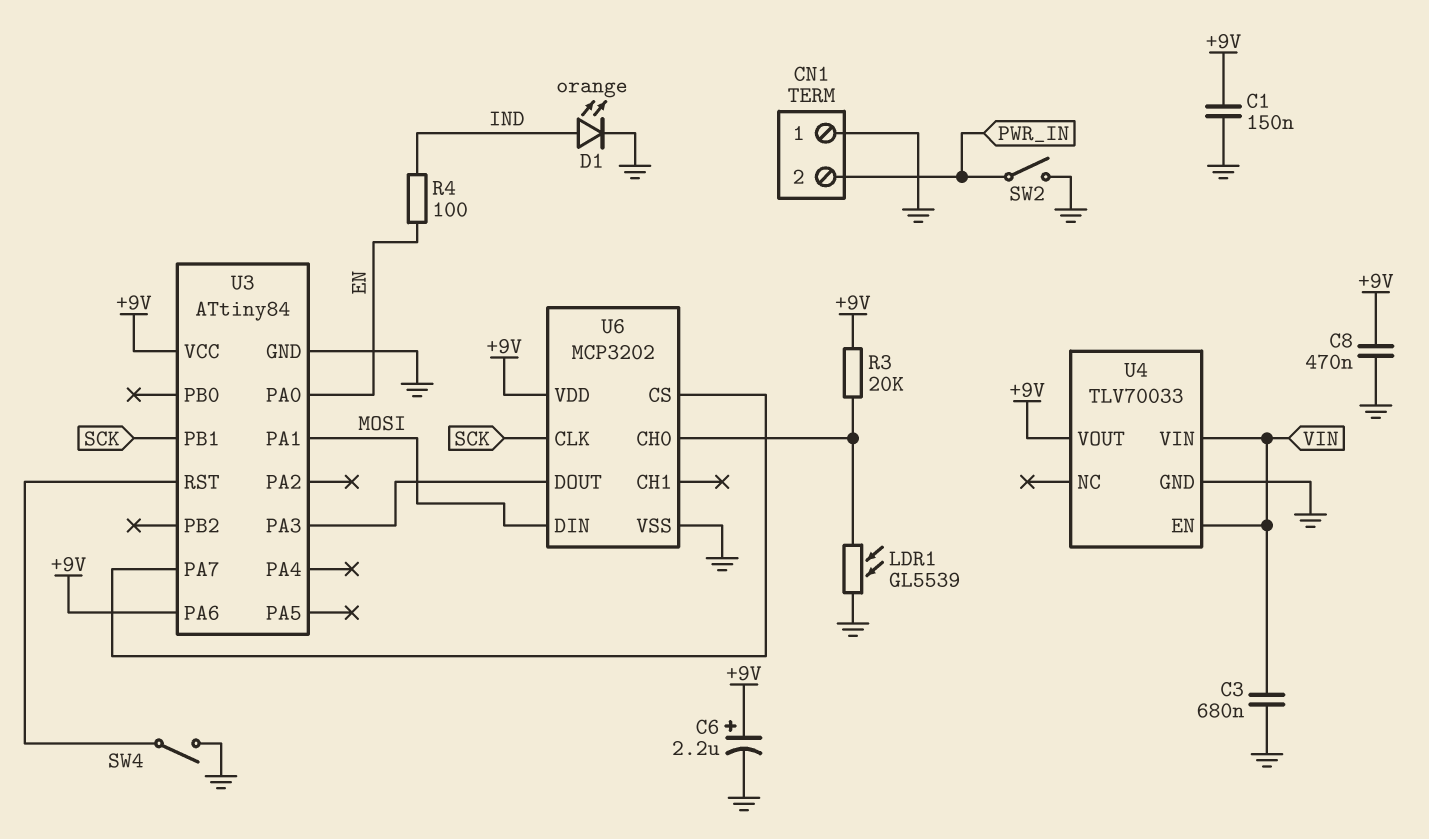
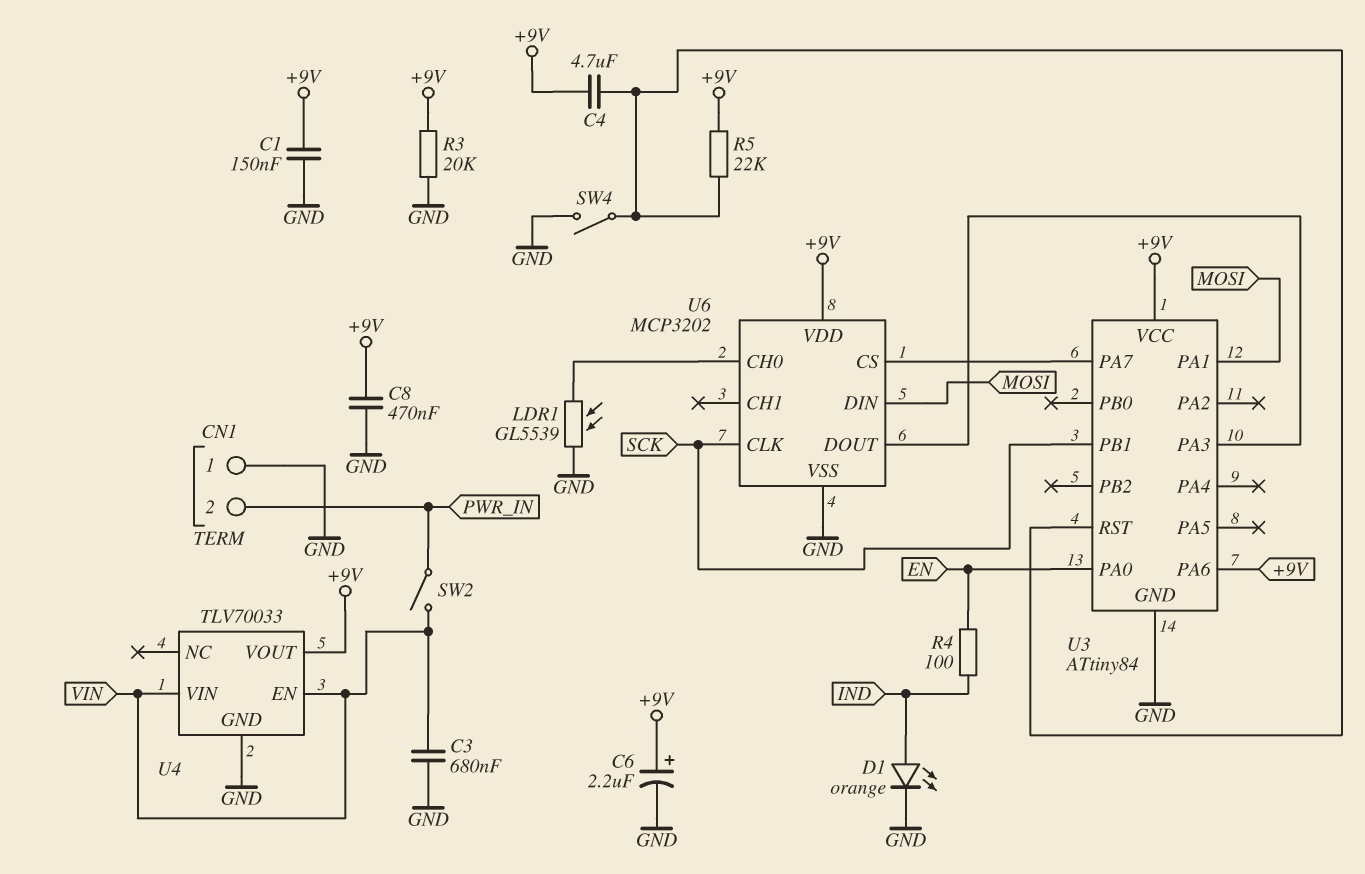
C4: none -> 4.7uF (+9V, U3/RST)
R3: 20k (+9V, U6/CH0) -> 20k (+9V, GND)
R5: none -> 22k (+9V, U3/RST)
SW2: switch (GND, PWR_IN) -> switch (PWR_IN, VIN)

